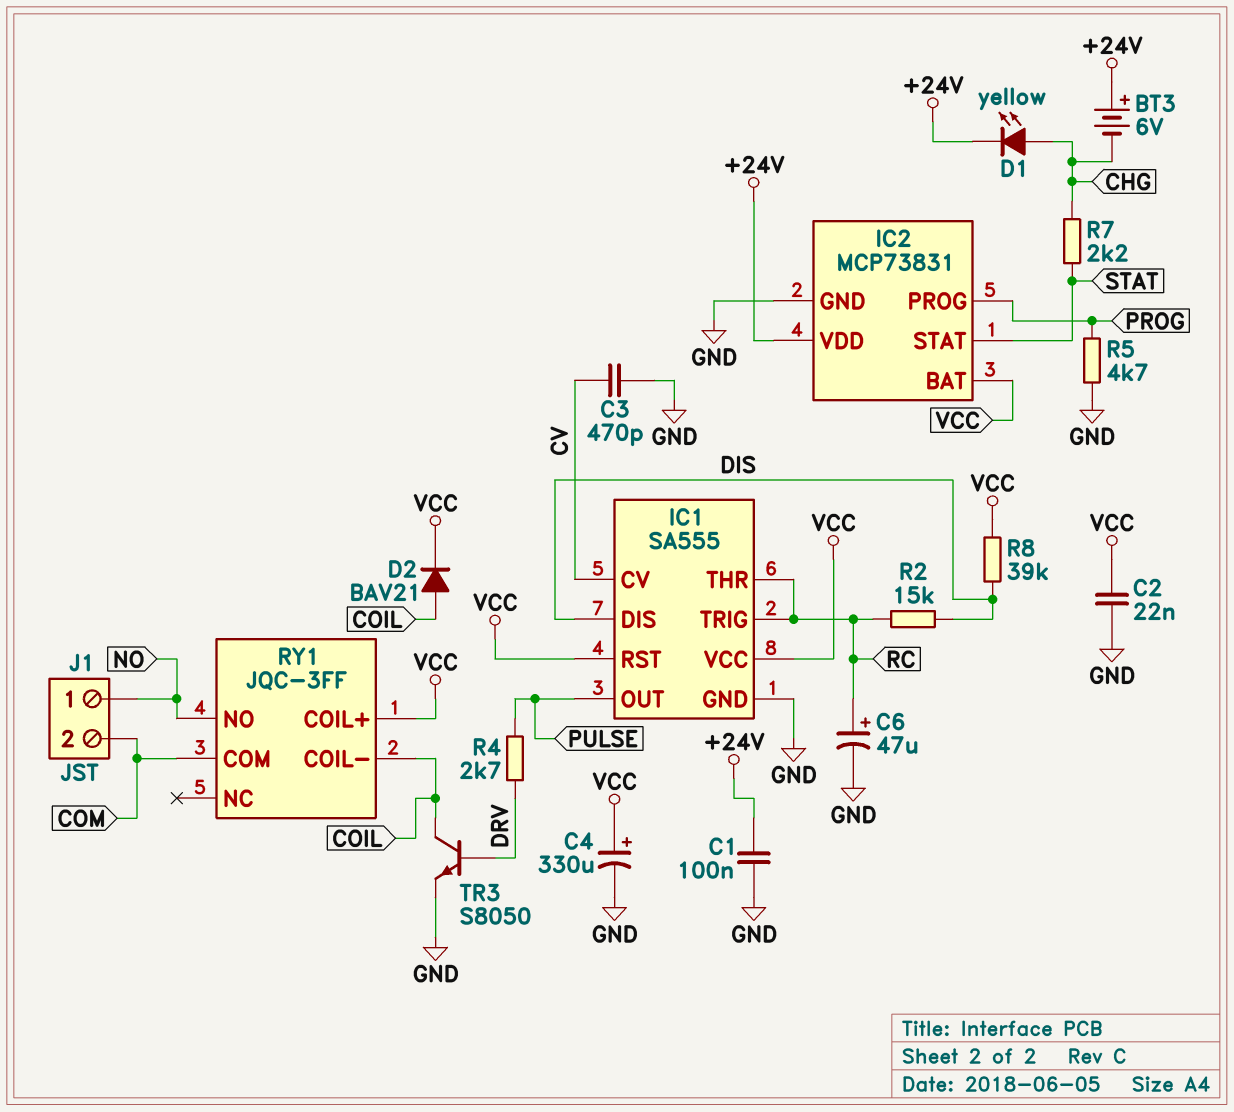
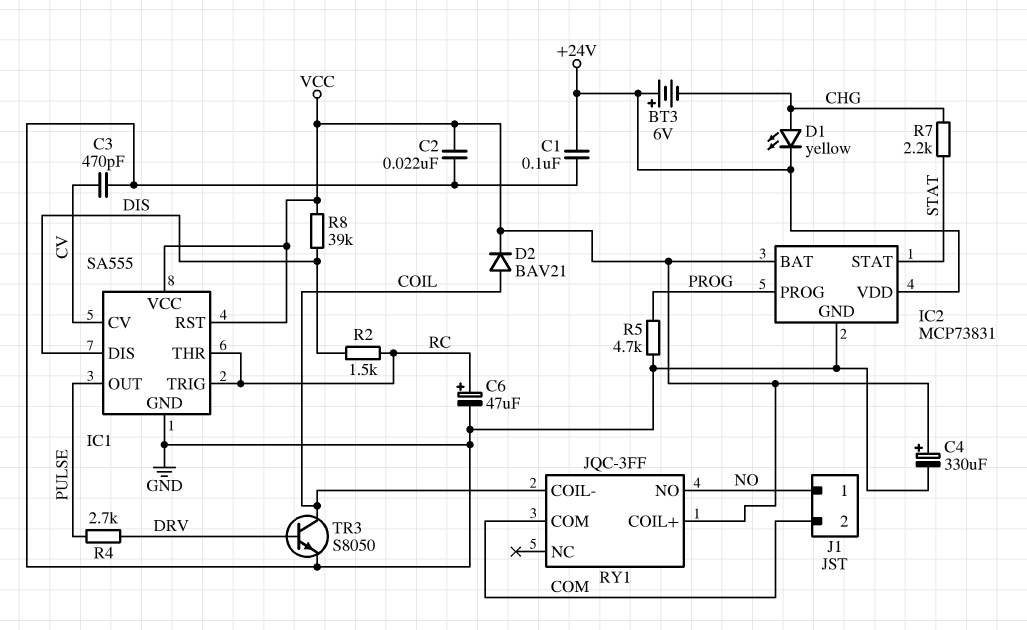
R2: 15k (DIS, RC) -> 1.5k (DIS, RC)

